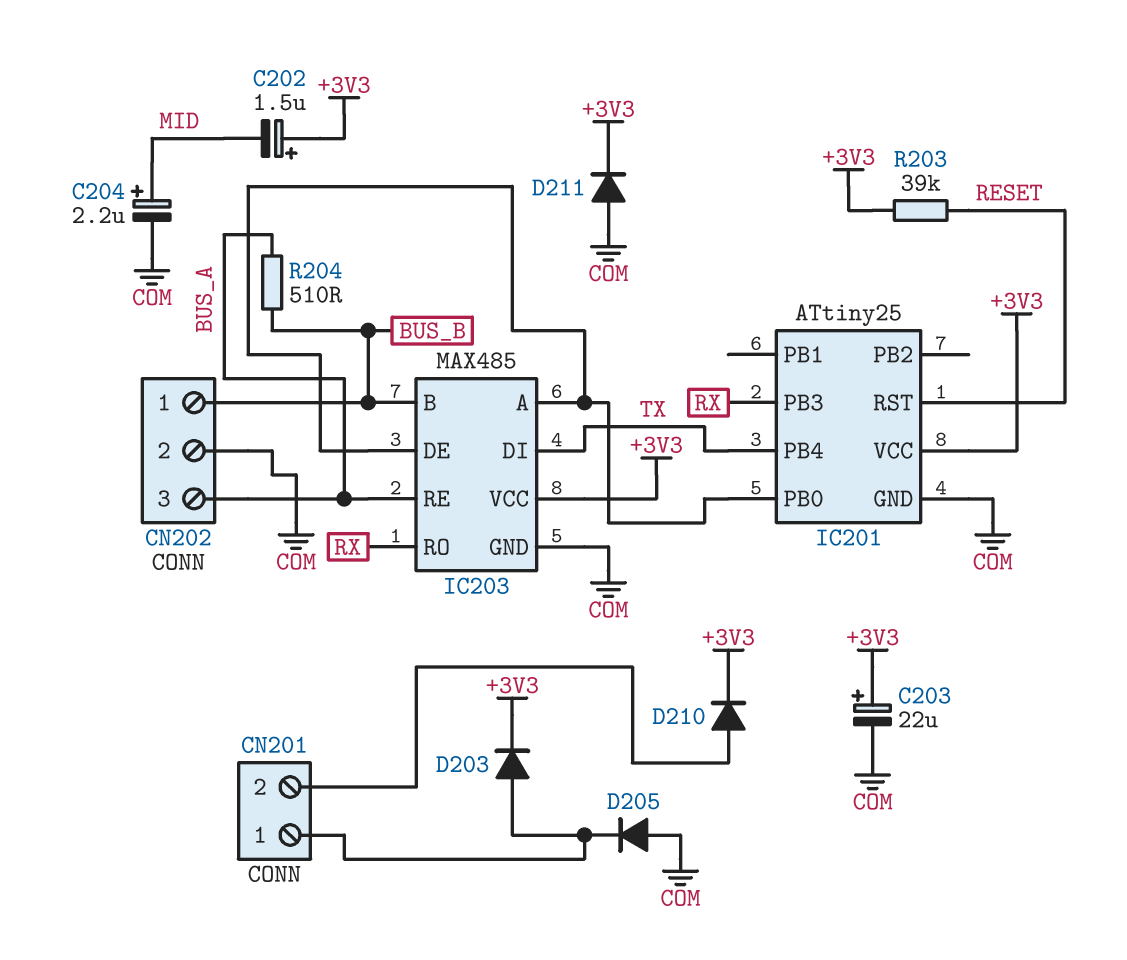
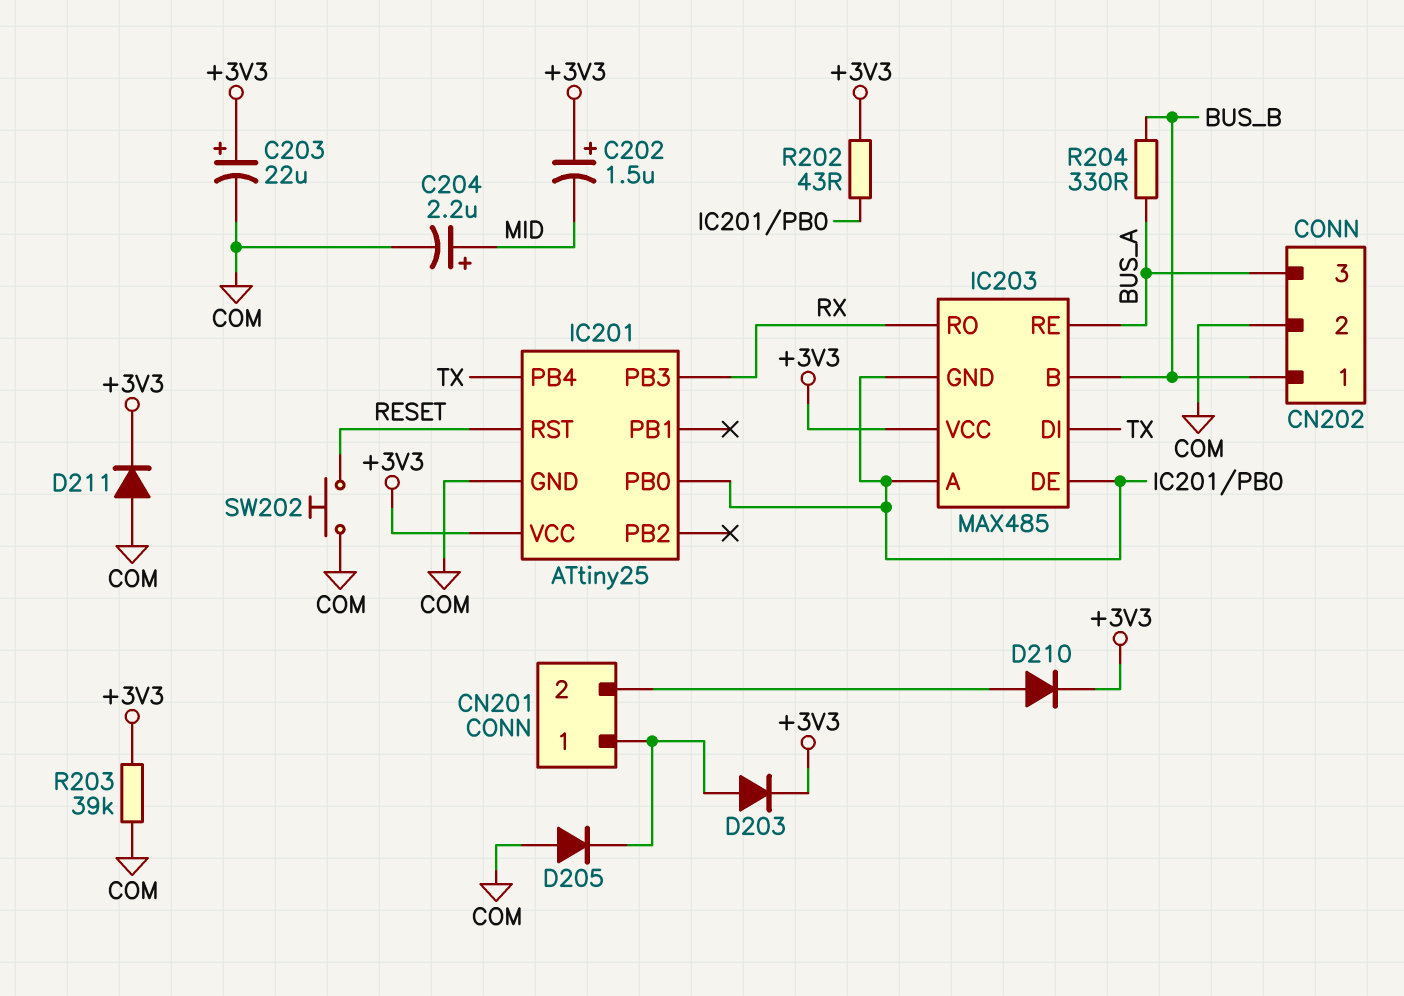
IC203 pin GND: COM -> IC201/PB0
R202: none -> 43 (+3V3, IC201/PB0)
R203: 39k (+3V3, RESET) -> 39k (+3V3, COM)
R204: 510 (BUS_A, BUS_B) -> 330 (BUS_A, BUS_B)
SW202: none -> button (COM, RESET)

